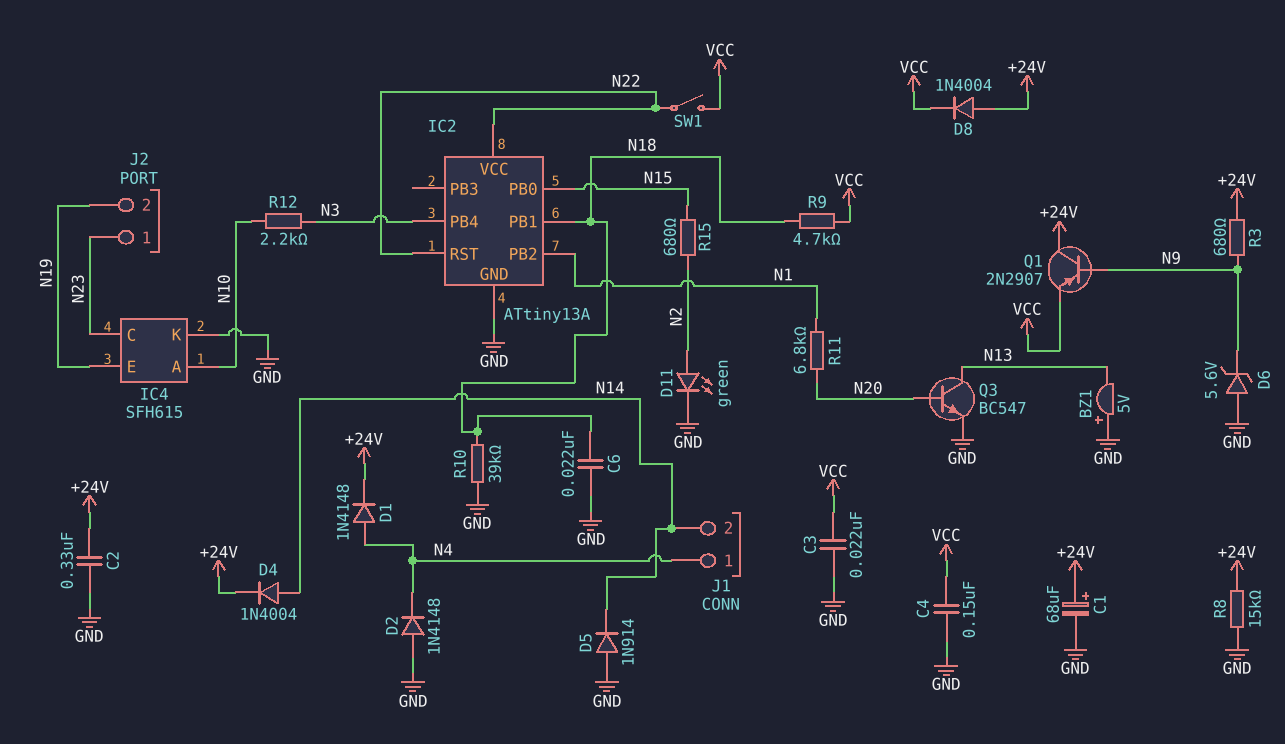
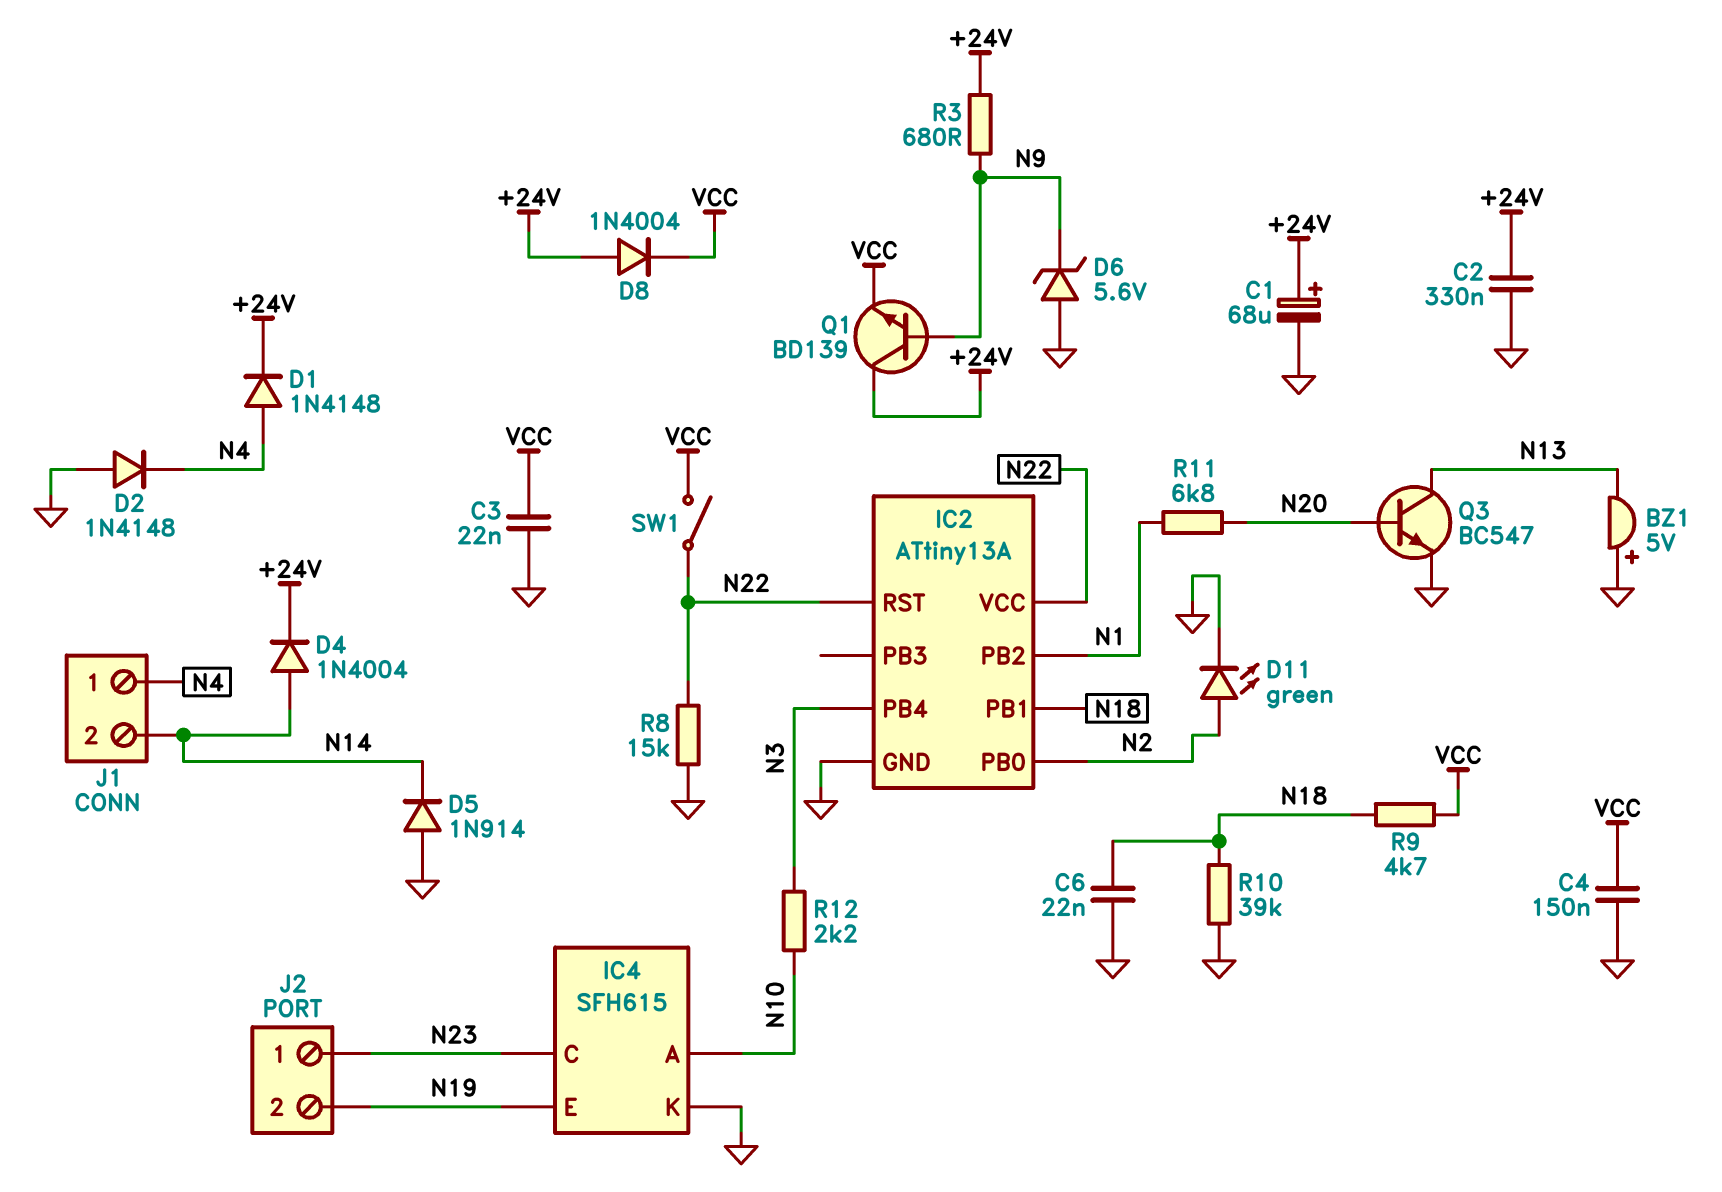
IC2 pin PB0: N15 -> N2
Q1: PNP 2N2907 (B N9, C +24V, E VCC) -> NPN BD139 (B N9, C +24V, E VCC)
R8: 15k (+24V, GND) -> 15k (GND, N22)
R15: 680 (N2, N15) -> none

